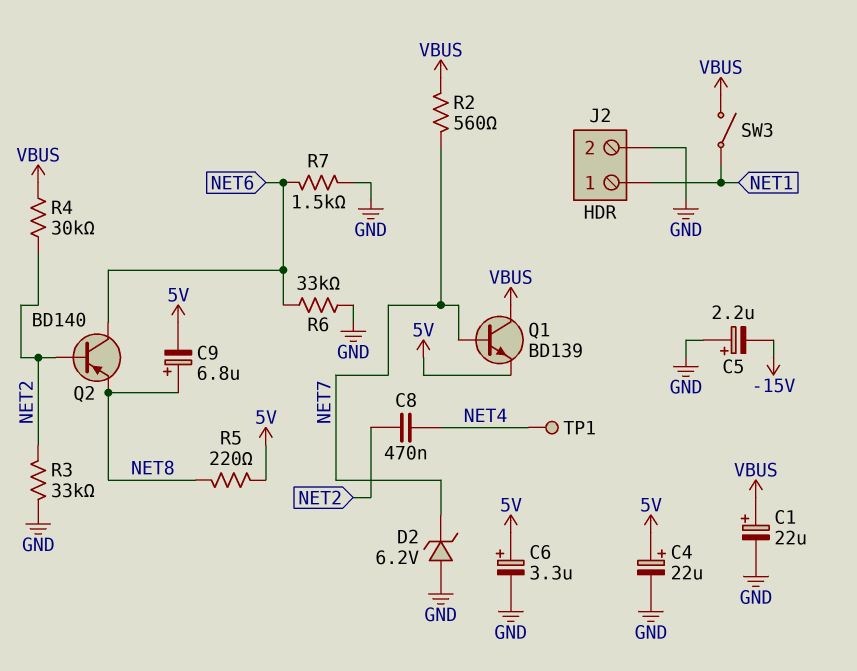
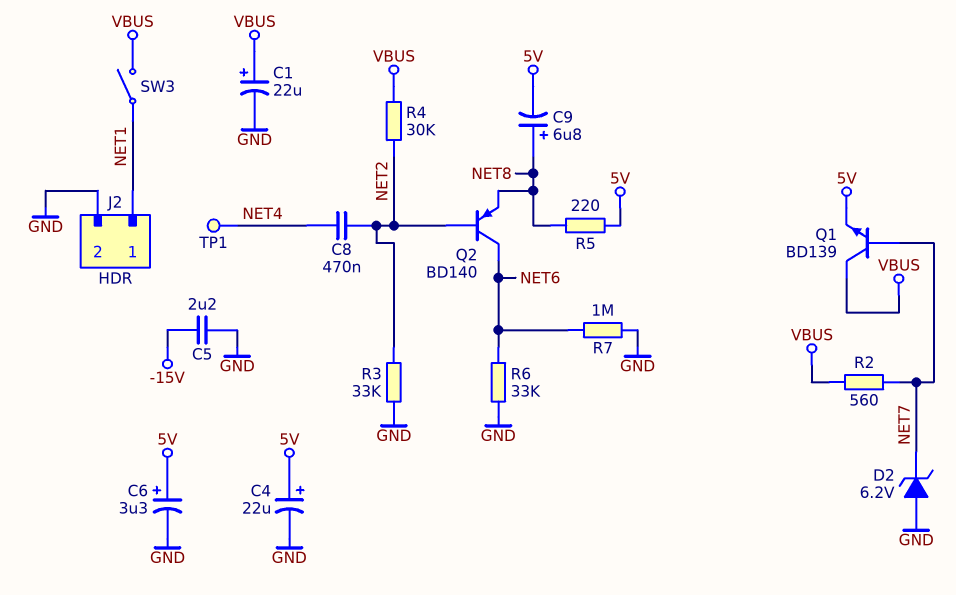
C5: 2.2uF (plus GND, minus -15V) -> 2.2uF (-15V, GND)
R7: 1.5k (GND, NET6) -> 1M (GND, NET6)

